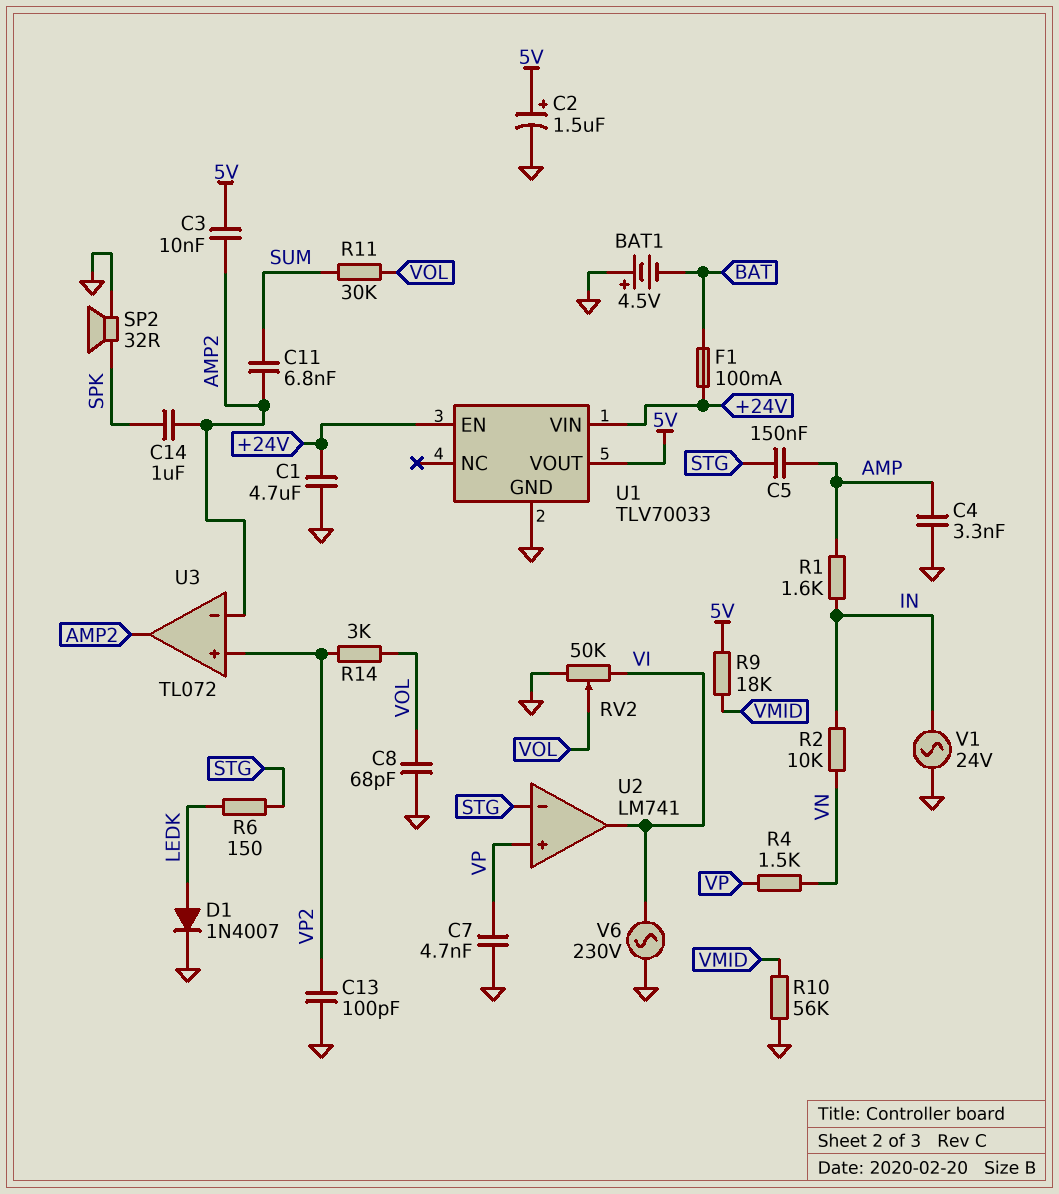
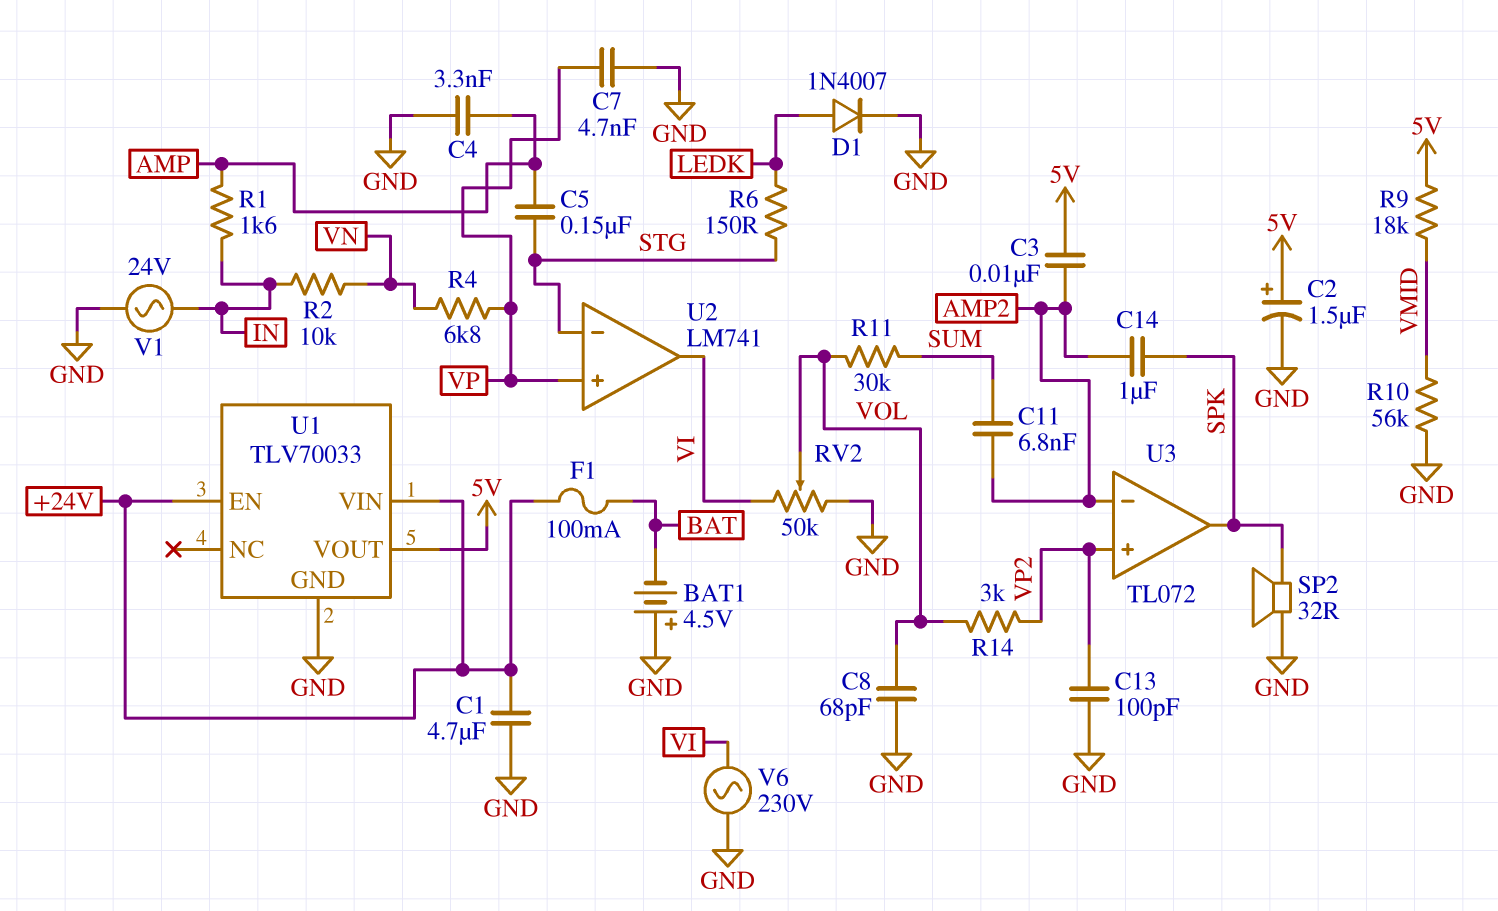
R4: 1.5k (VN, VP) -> 6.8k (VN, VP)
U3 pin out: AMP2 -> SPK

